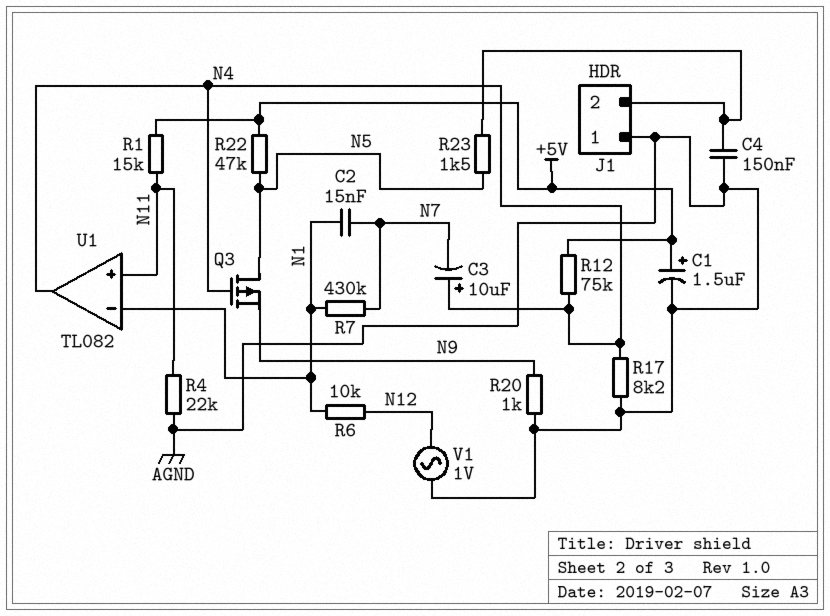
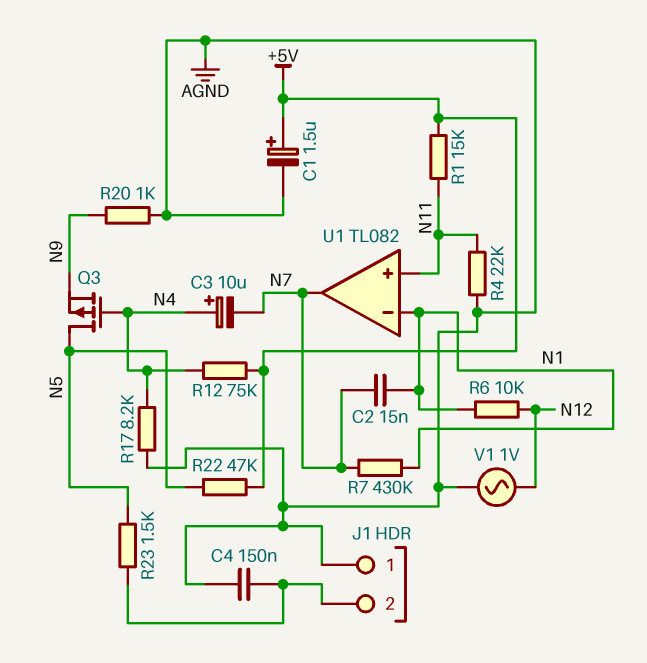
U1 pin out: N4 -> N7

